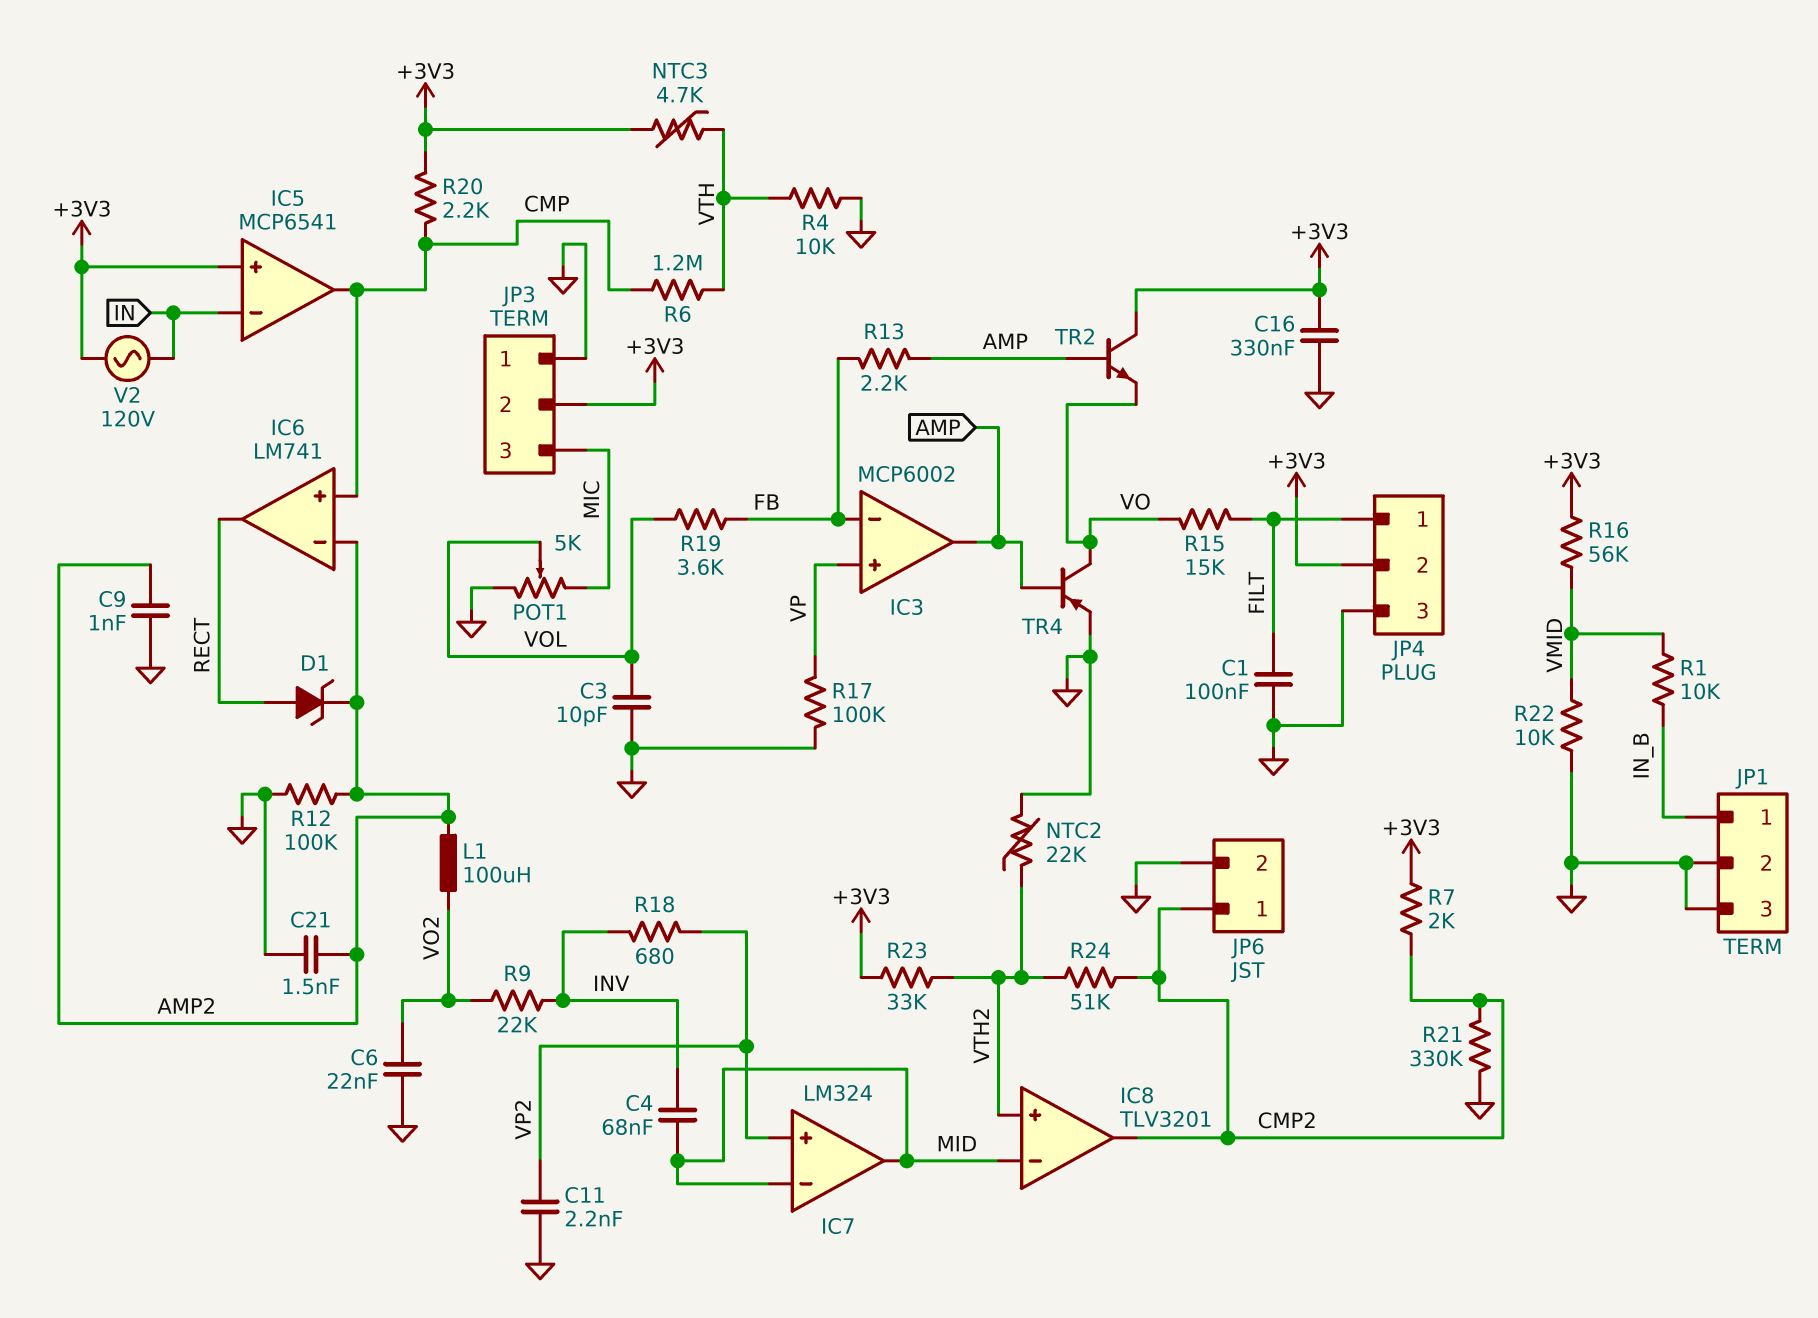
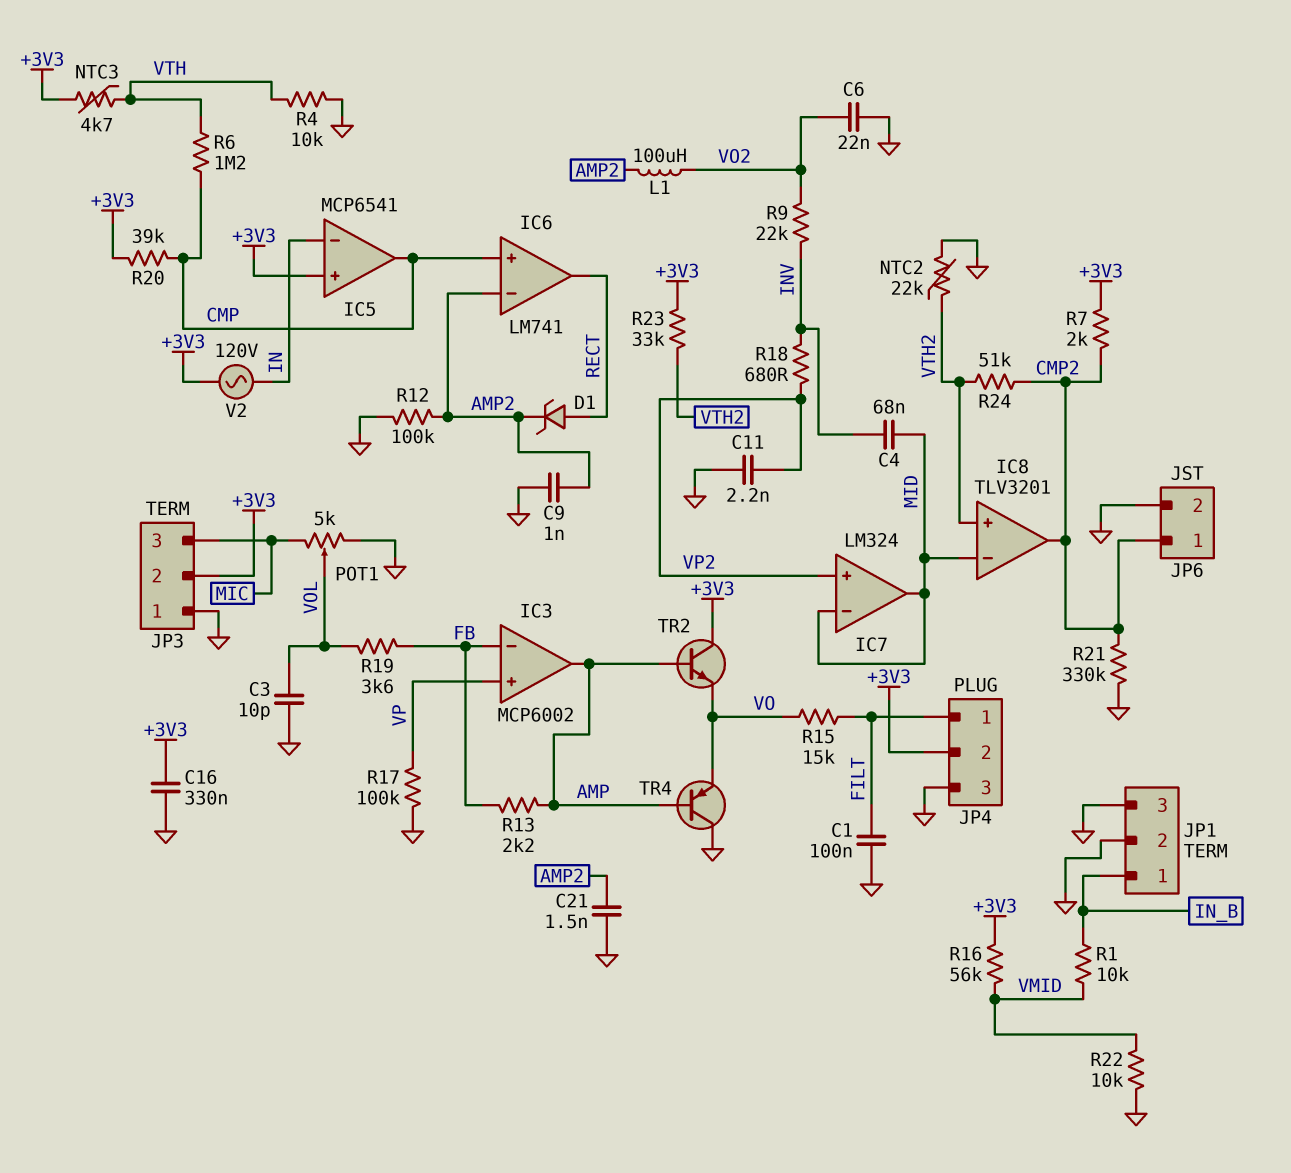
R20: 2.2k (+3V3, CMP) -> 39k (+3V3, CMP)
TR4: PNP (B AMP, C VO, E GND) -> PNP (B AMP, C GND, E VO)

